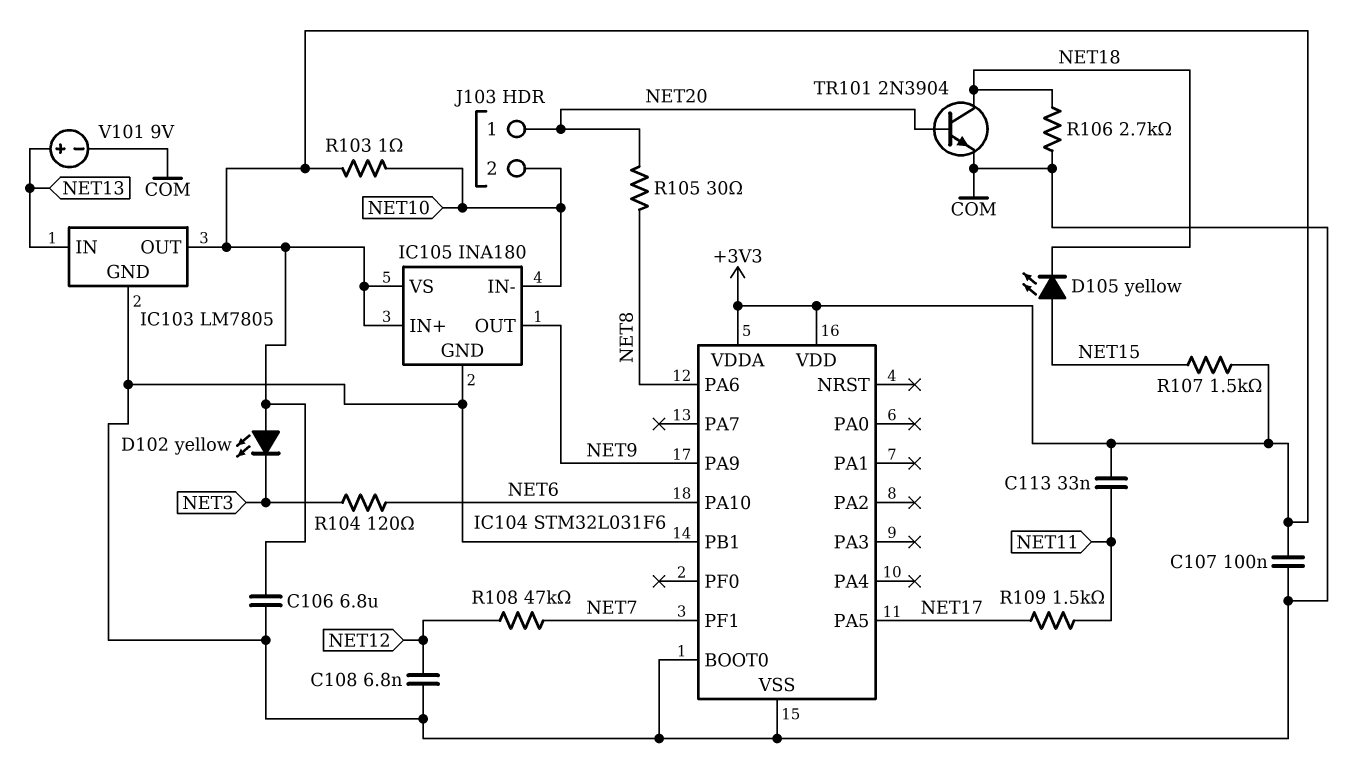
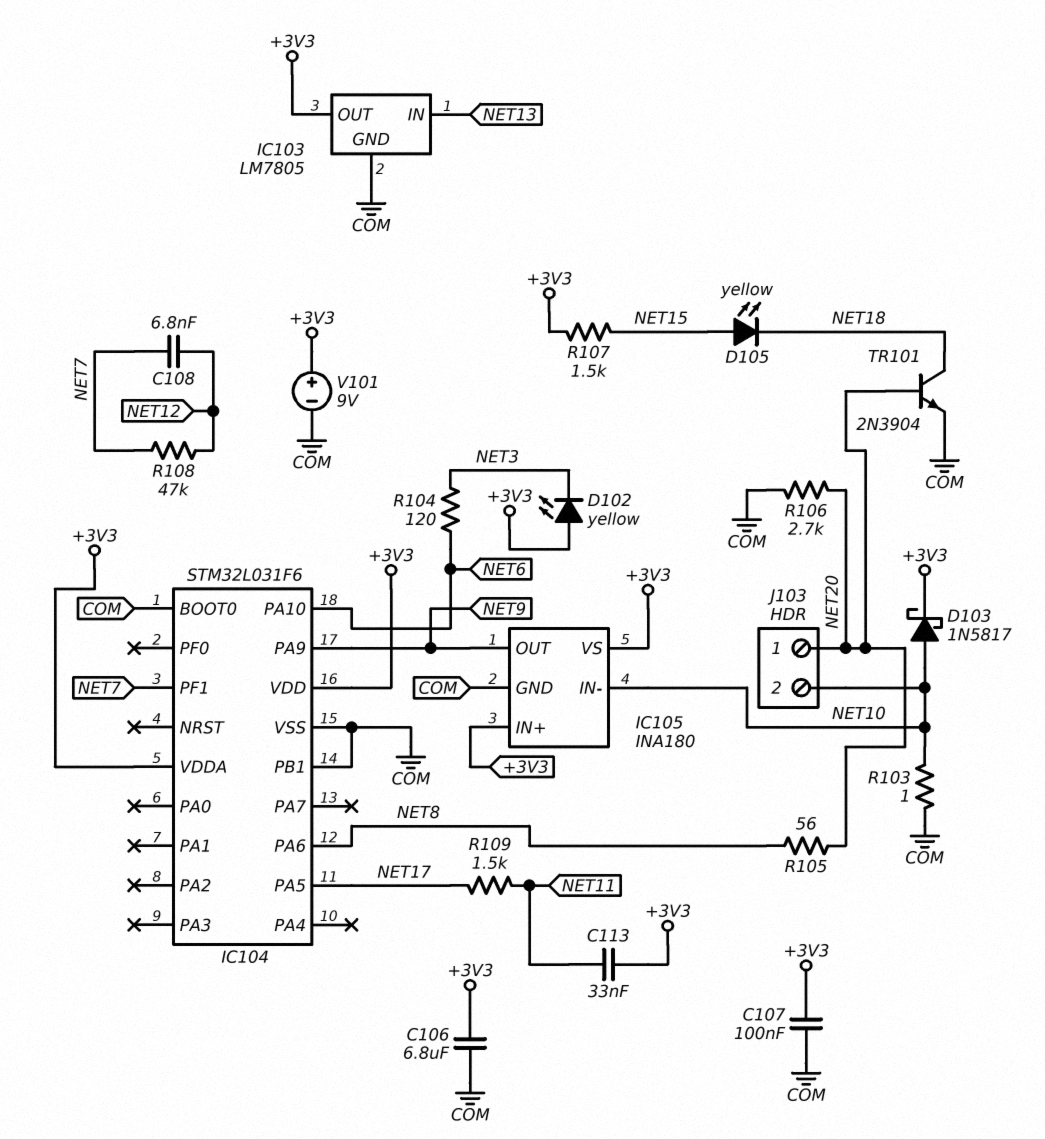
C108: 6.8nF (COM, NET12) -> 6.8nF (NET7, NET12)
D103: none -> schottky 1N5817 (A NET10, K +3V3)
R103: 1 (+3V3, NET10) -> 1 (COM, NET10)
R105: 30 (NET8, NET20) -> 56 (NET8, NET20)
R106: 2.7k (COM, NET18) -> 2.7k (COM, NET20)
V101: 9V (plus NET13, minus COM) -> 9V (plus +3V3, minus COM)

